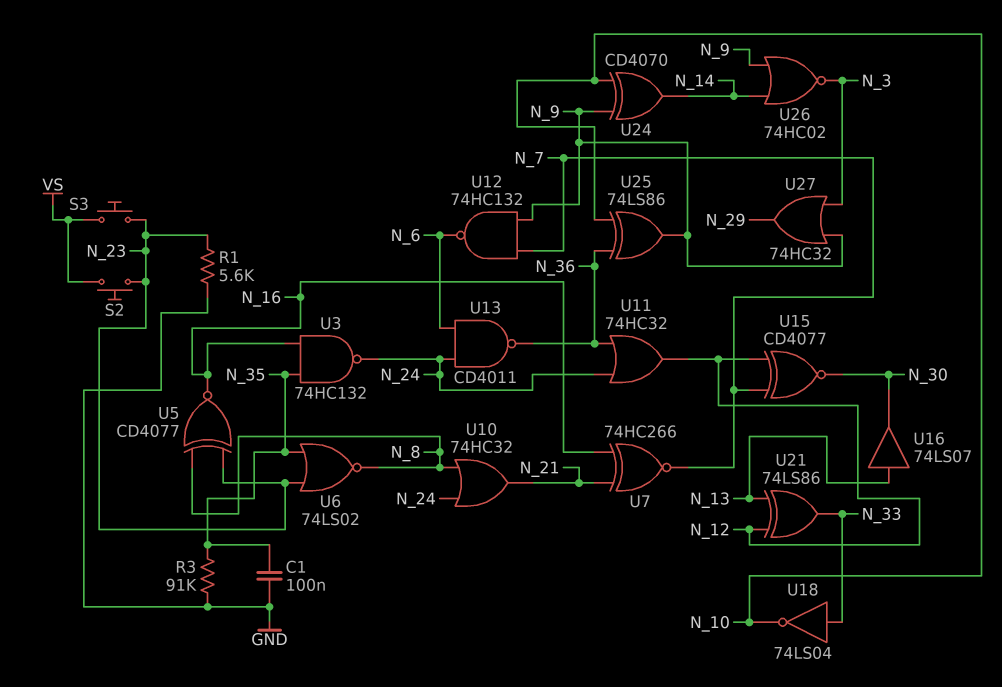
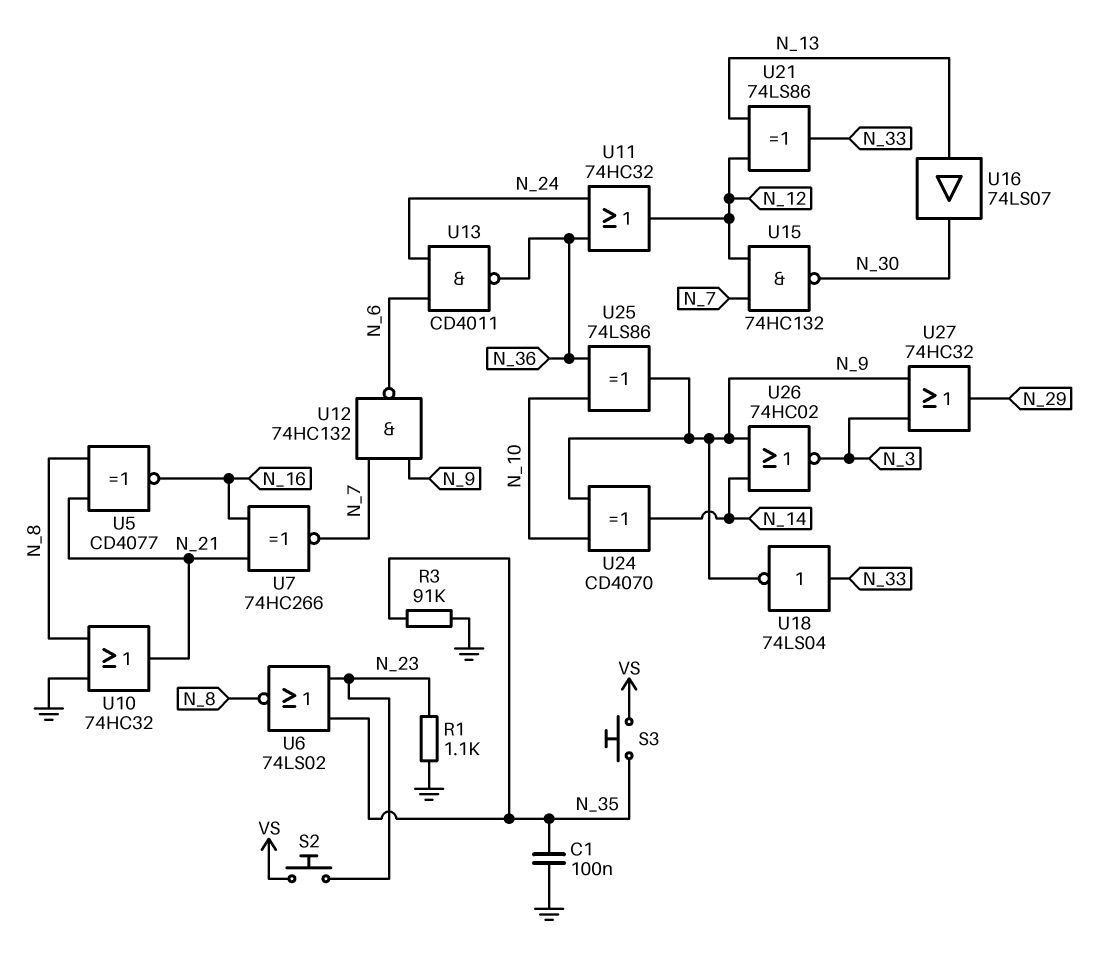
R1: 5.6k (GND, N_23) -> 1.1k (GND, N_23)
S3: button (N_23, VS) -> button (N_35, VS)
U3: NAND 74HC132 (in N_16, in N_35, out N_24) -> none
U5: XNOR CD4077 (in N_8, in N_23, out N_16) -> XNOR CD4077 (in N_8, in N_21, out N_16)
U10: OR 74HC32 (in N_8, in N_24, out N_21) -> OR 74HC32 (in GND, in N_8, out N_21)
U15: XNOR CD4077 (in N_7, in N_12, out N_30) -> NAND 74HC132 (in N_7, in N_12, out N_30)
U18: NOT 74LS04 (in N_33, out N_10) -> NOT 74LS04 (in N_33, out N_9)

